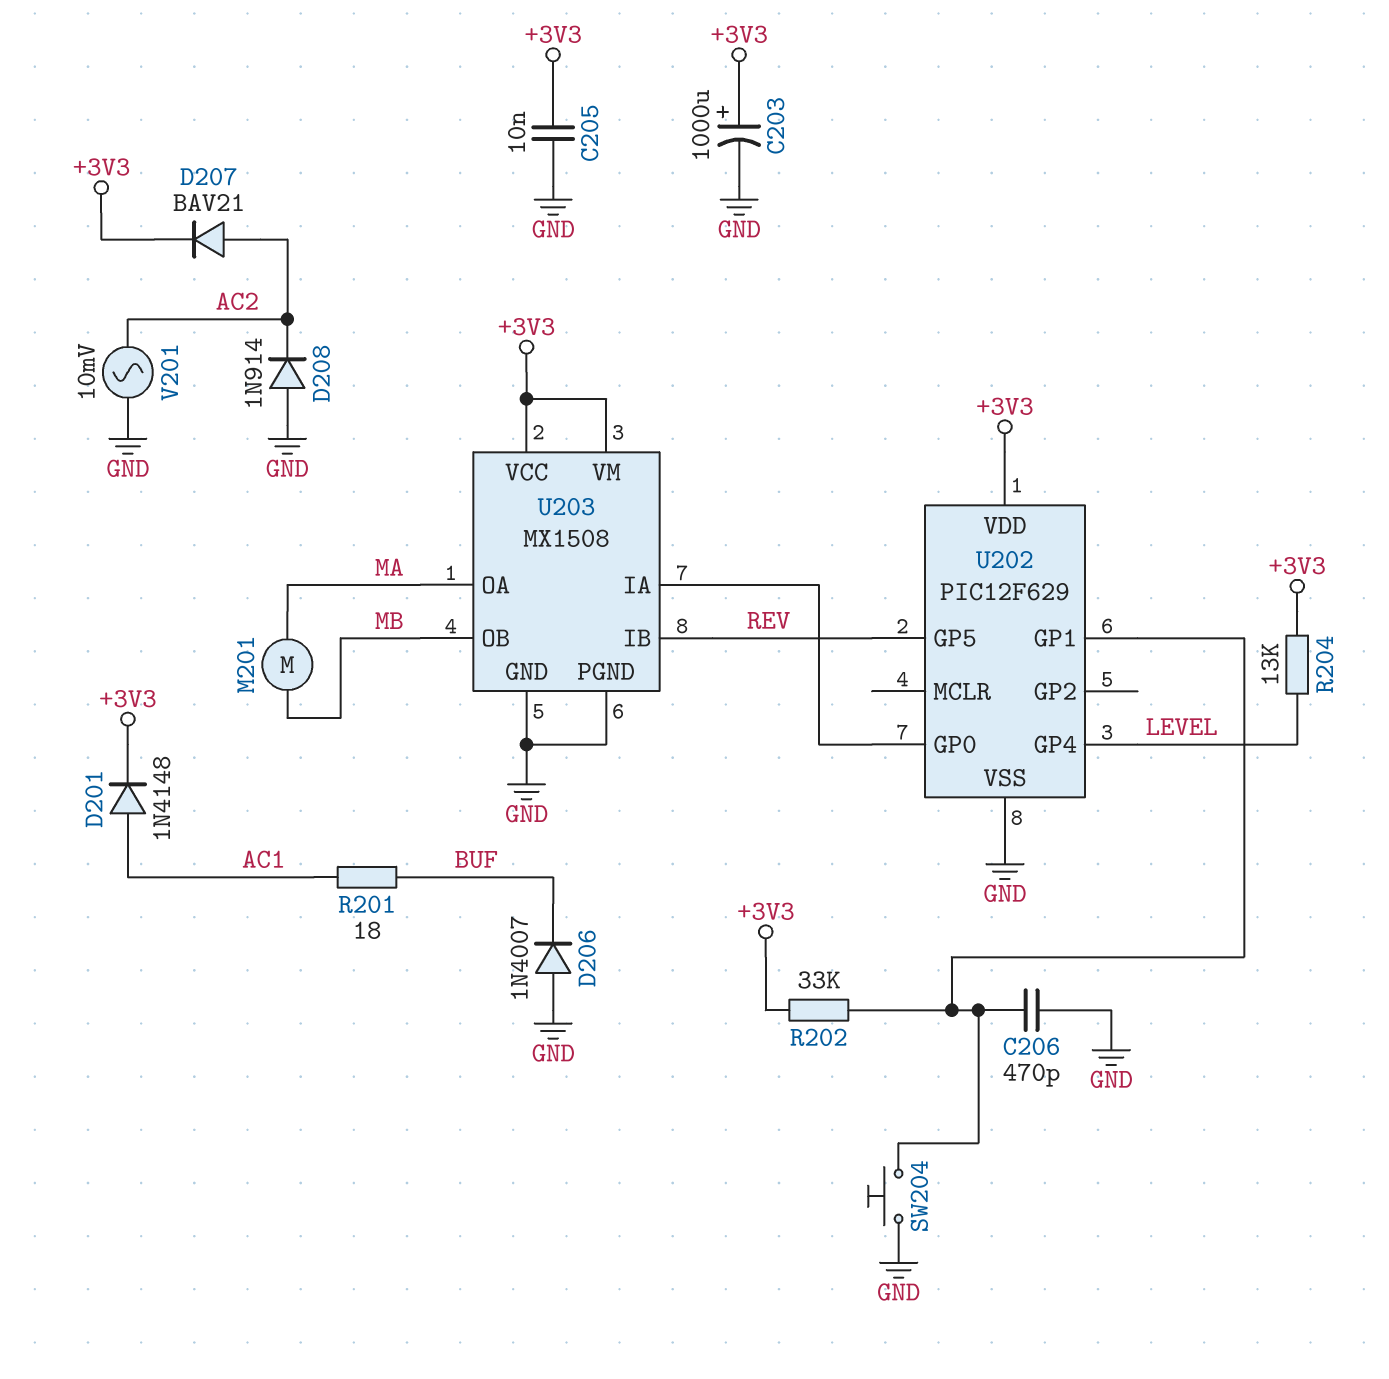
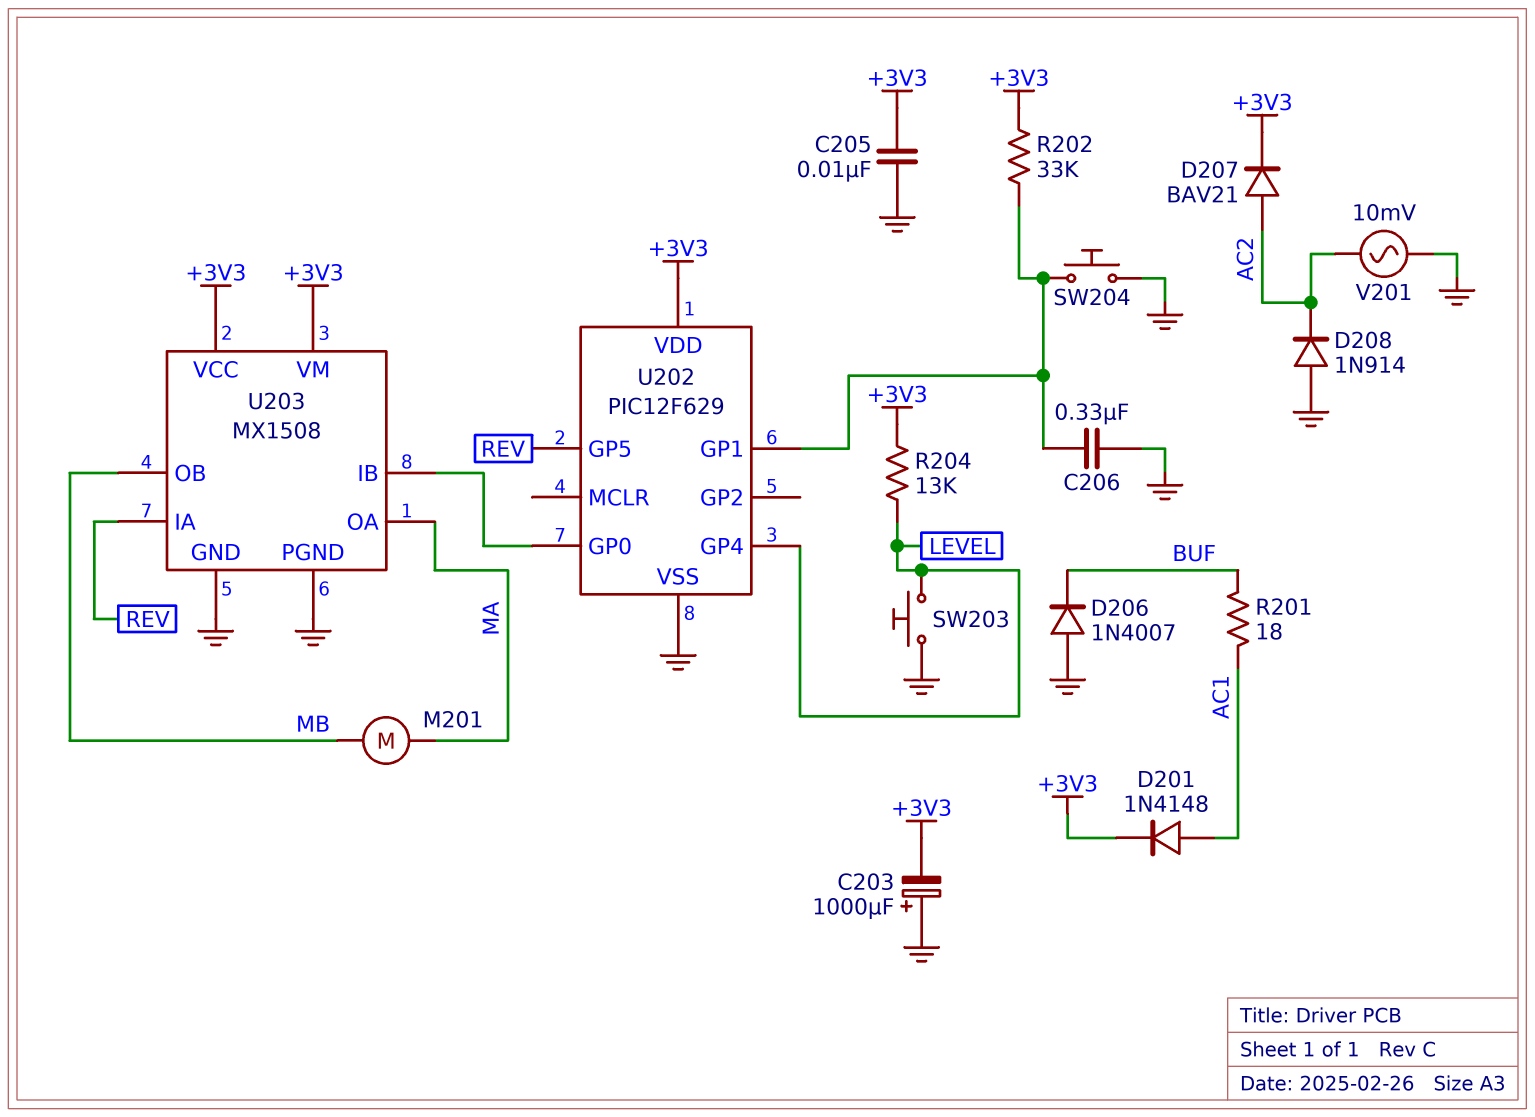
C203: 1000uF (plus +3V3, minus GND) -> 1000uF (plus GND, minus +3V3)
C206: 470pF (GND, U202/GP1) -> 330nF (GND, U202/GP1)
SW203: none -> button (GND, LEVEL)
U203 pin IA: U202/GP0 -> REV
U203 pin IB: REV -> U202/GP0

